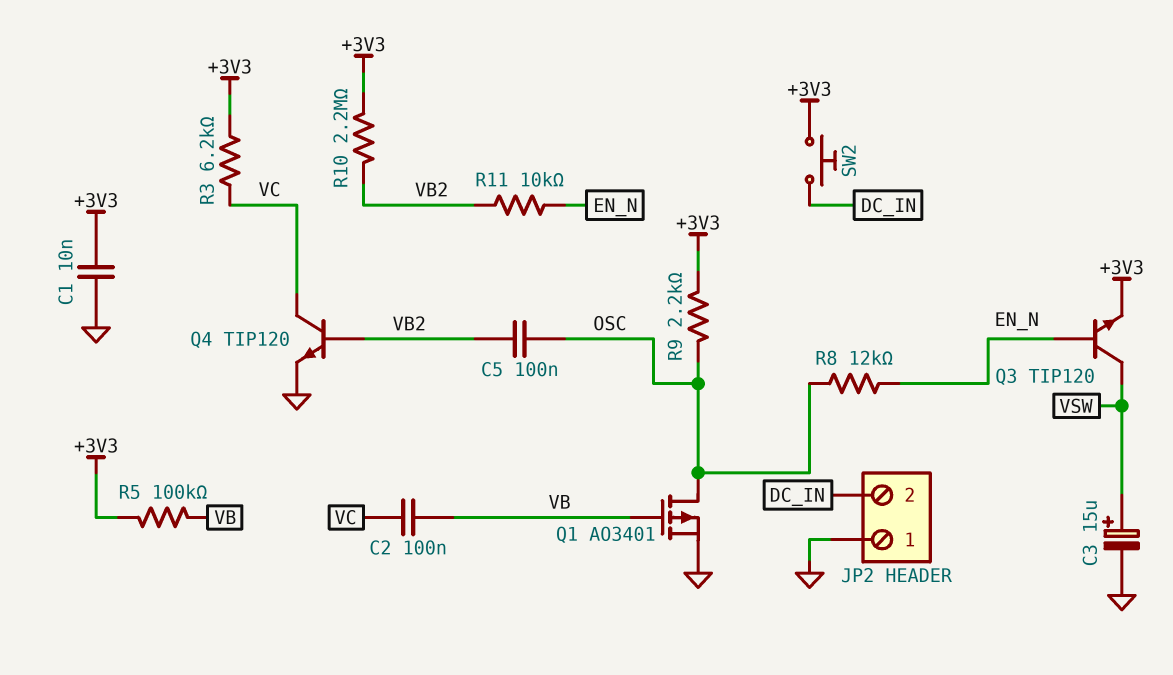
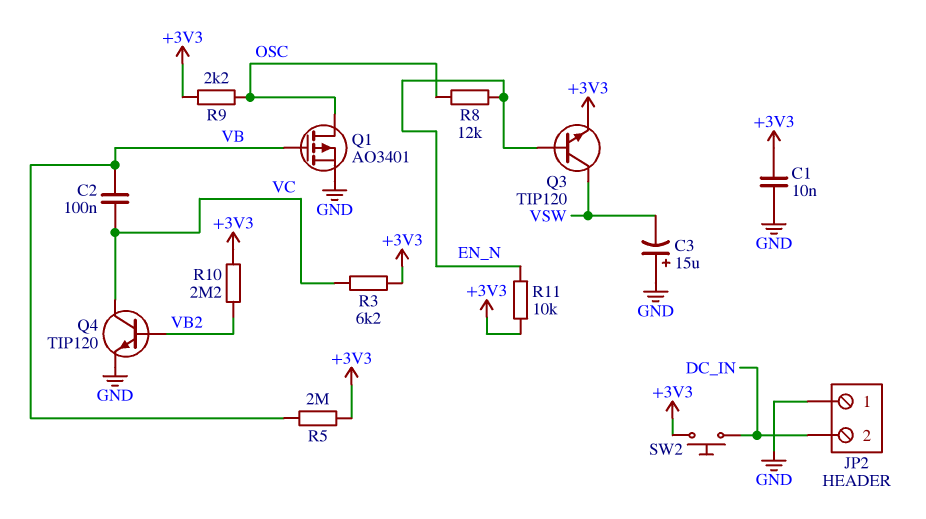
C3: 15uF (plus VSW, minus GND) -> 15uF (plus GND, minus VSW)
C5: 100nF (OSC, VB2) -> none
R5: 100k (+3V3, VB) -> 2M (+3V3, VB)
R11: 10k (EN_N, VB2) -> 10k (+3V3, EN_N)

